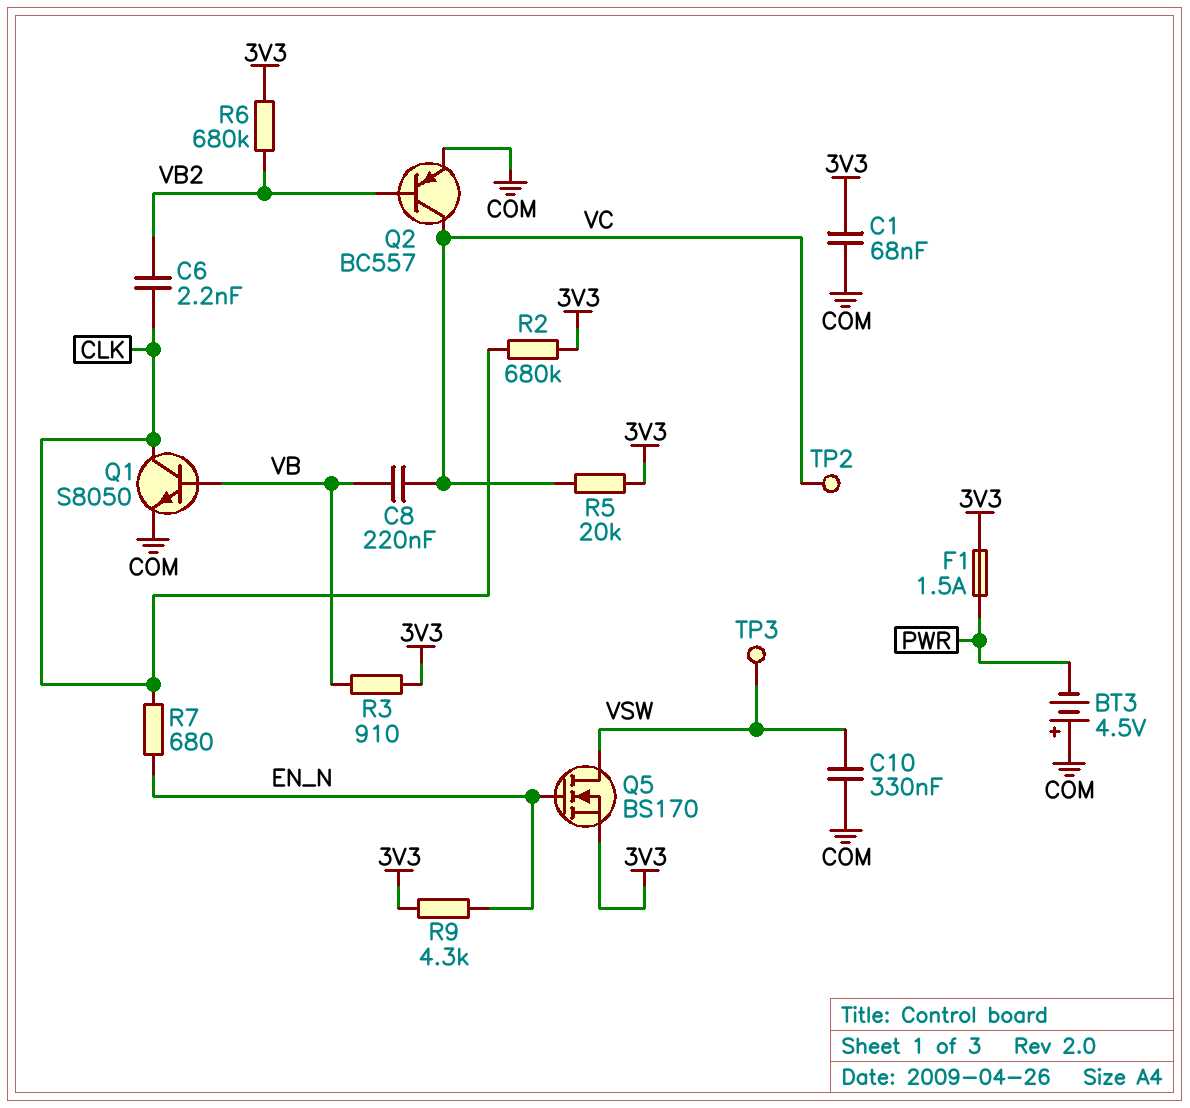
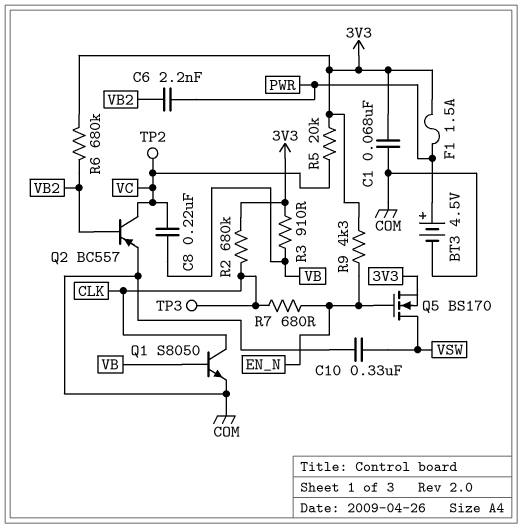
BT3: 4.5V (plus COM, minus PWR) -> 4.5V (plus PWR, minus COM)
C6: 2.2nF (CLK, VB2) -> 2.2nF (PWR, VB2)
TP3: test point (VSW) -> test point (CLK)

